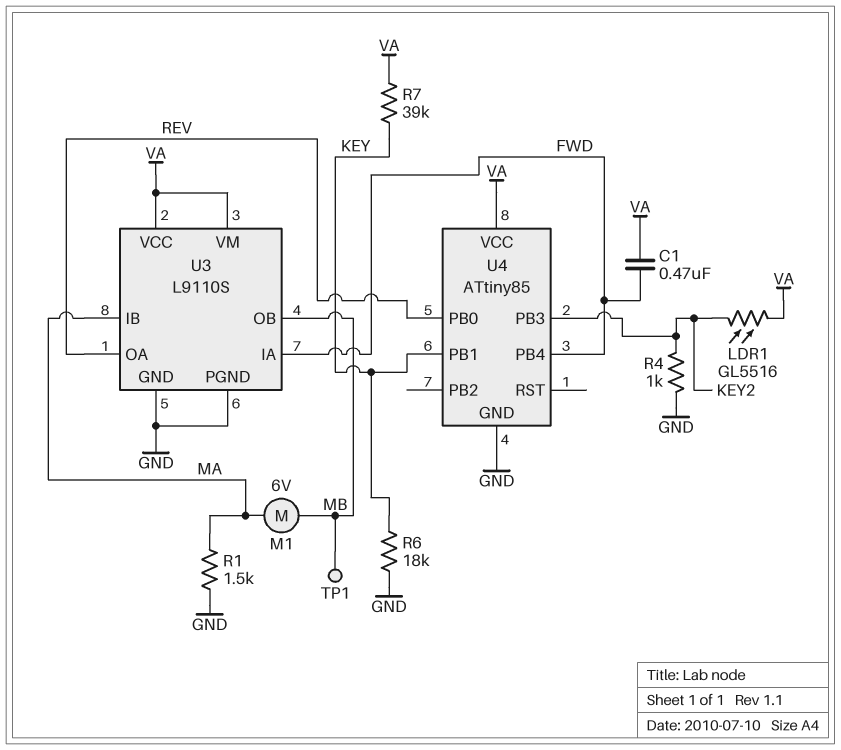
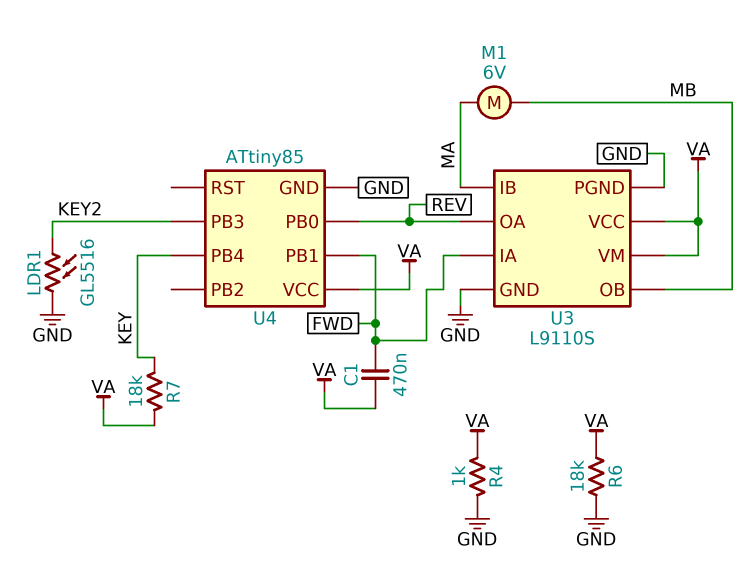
LDR1: GL5516 (KEY2, VA) -> GL5516 (GND, KEY2)
R1: 1.5k (GND, MA) -> none
R4: 1k (GND, KEY2) -> 1k (GND, VA)
R6: 18k (GND, KEY) -> 18k (GND, VA)
R7: 39k (KEY, VA) -> 18k (KEY, VA)
TP1: test point (MB) -> none
U4 pin PB1: KEY -> FWD
U4 pin PB4: FWD -> KEY

